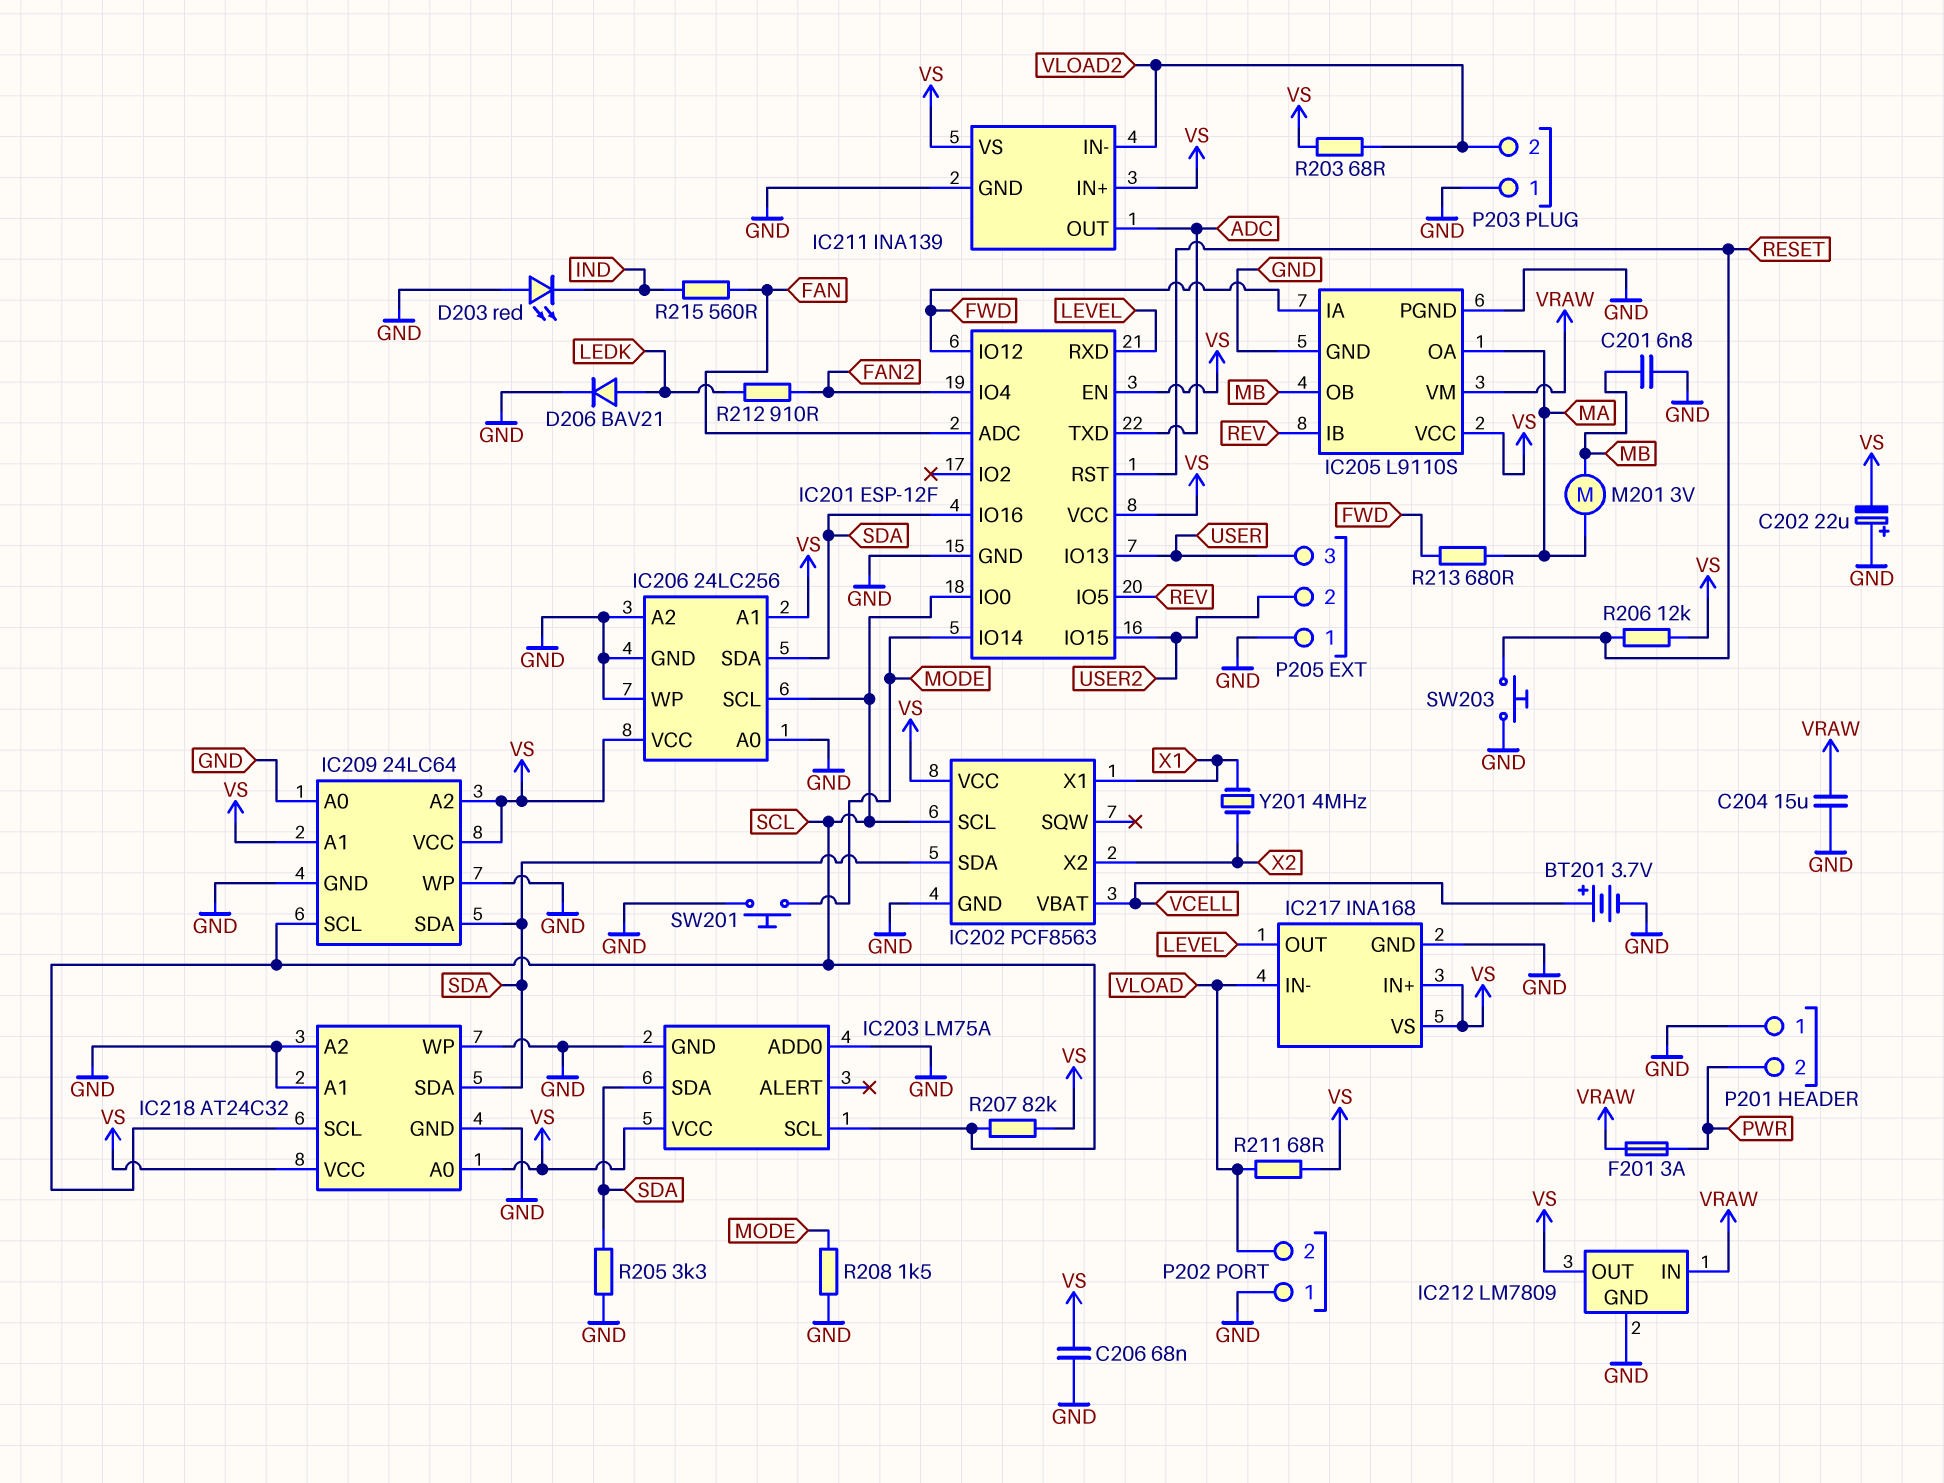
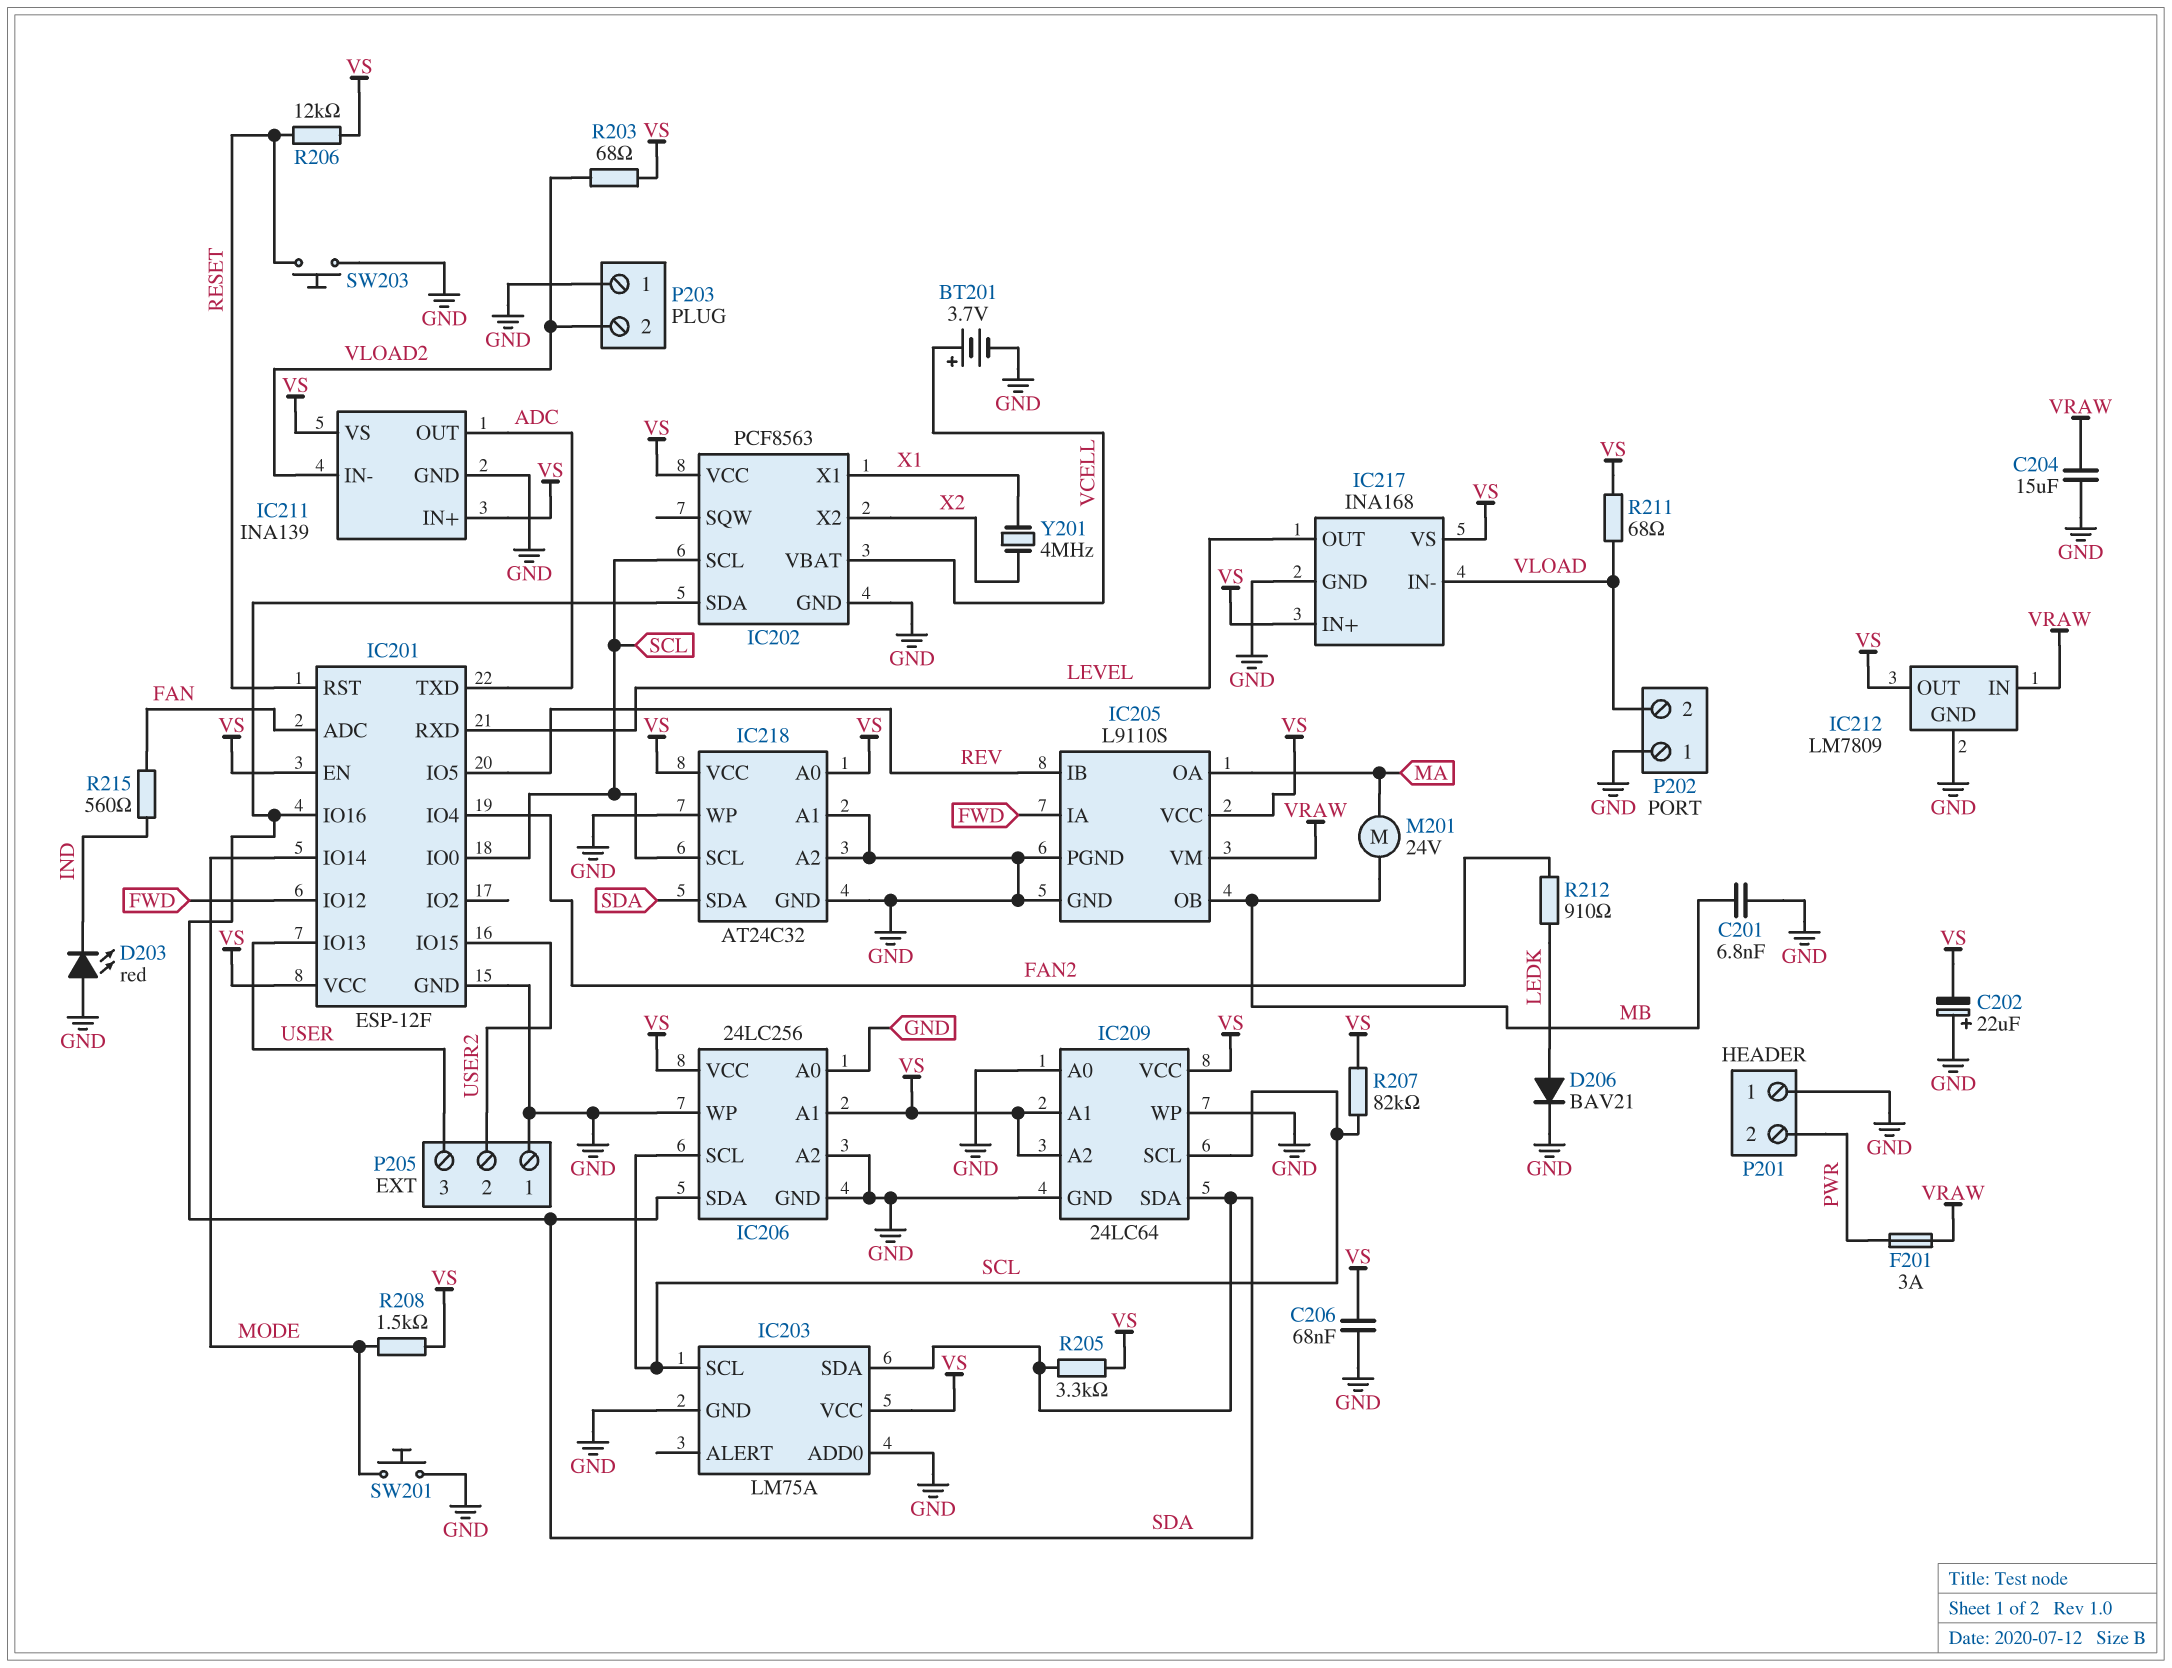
M201: motor 3V (MA, MB) -> motor 24V (MA, MB)
R205: 3.3k (GND, SDA) -> 3.3k (SDA, VS)
R208: 1.5k (GND, MODE) -> 1.5k (MODE, VS)
R213: 680 (FWD, MA) -> none

